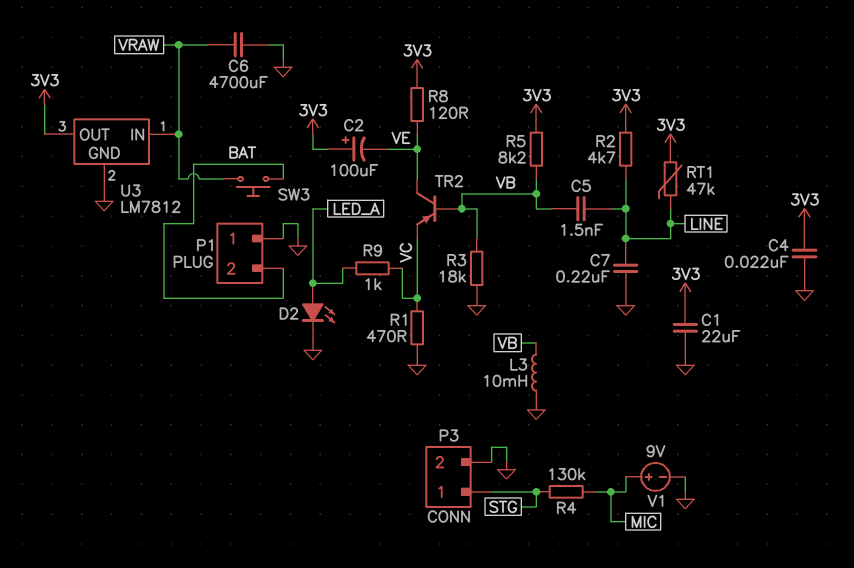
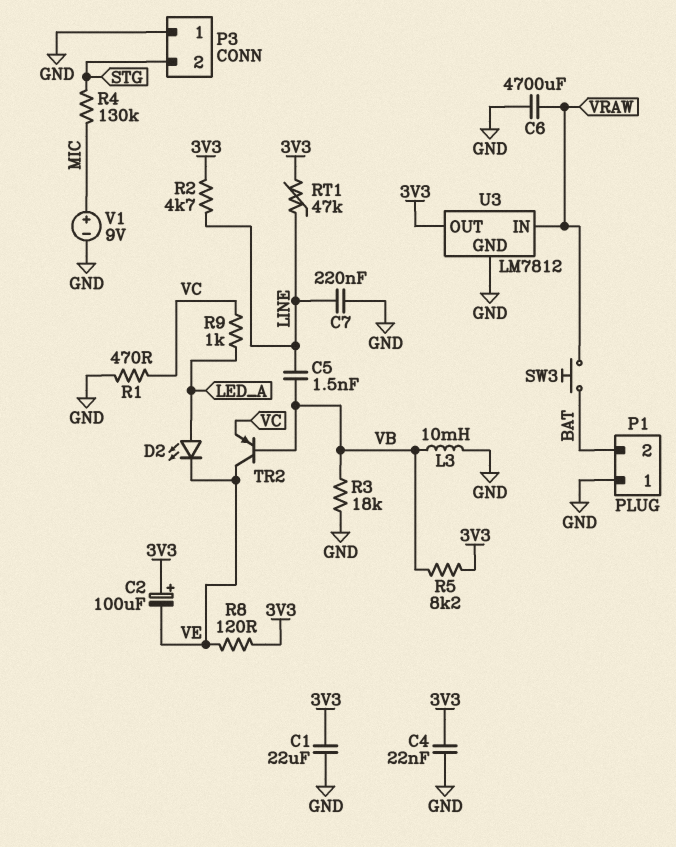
D2: LED (A LED_A, K GND) -> LED (A LED_A, K VE)
P3 pin 1: STG -> GND
P3 pin 2: GND -> STG

